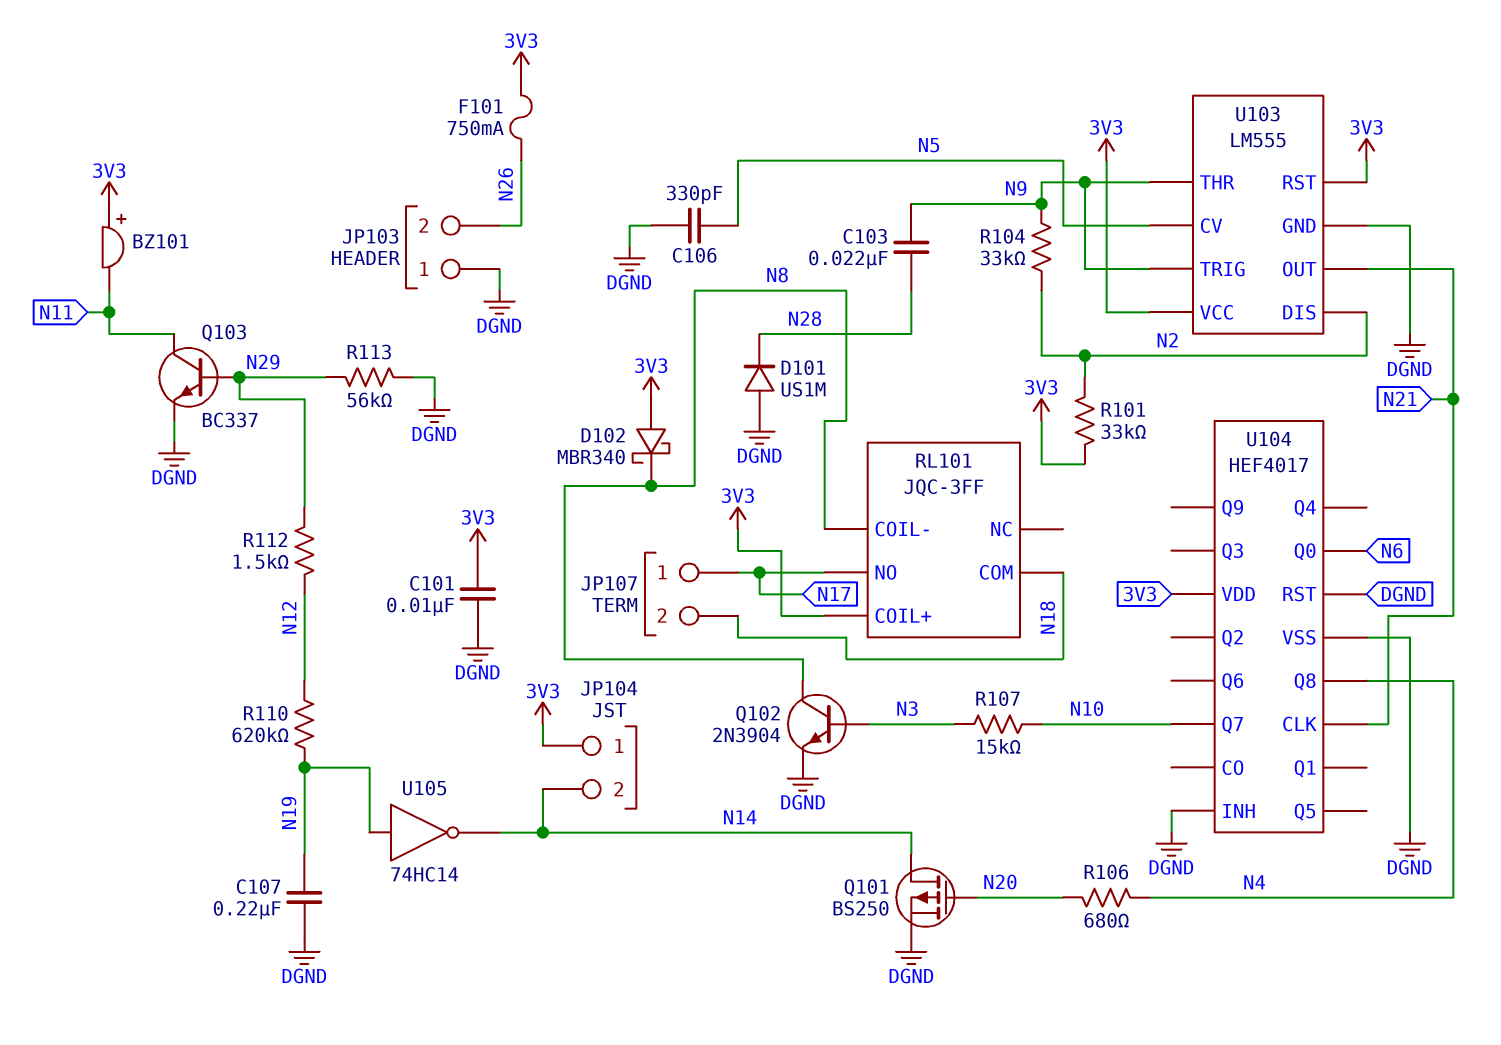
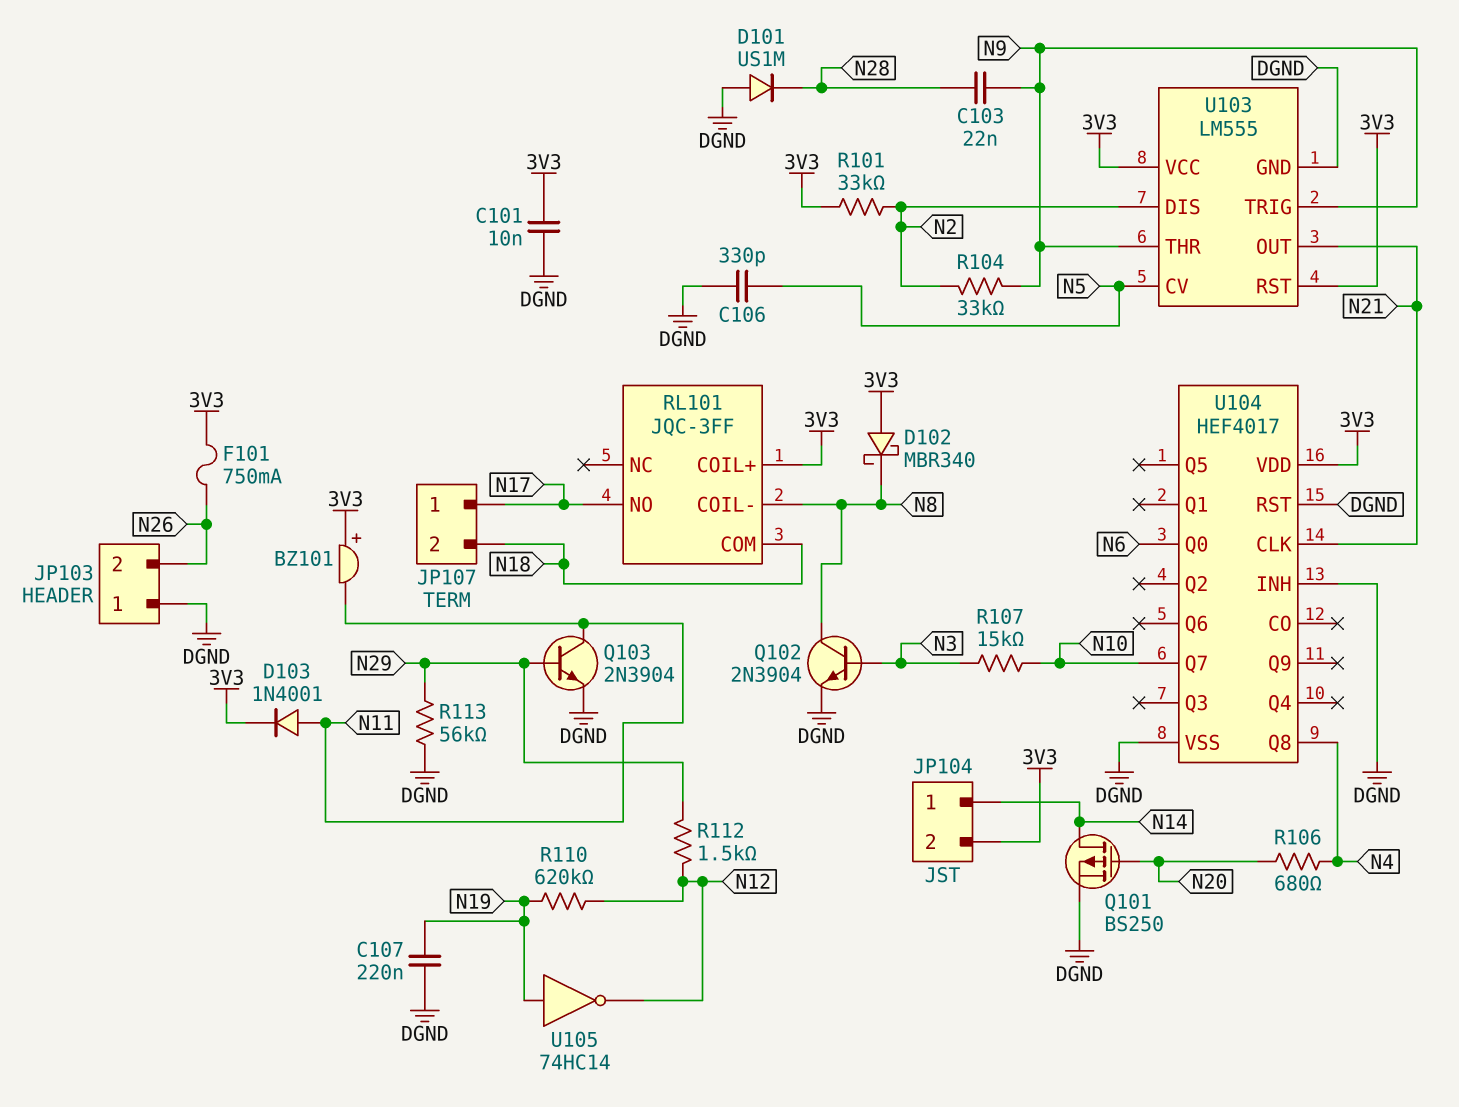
D103: none -> diode 1N4001 (A N11, K 3V3)
JP104 pin 1: 3V3 -> N14
JP104 pin 2: N14 -> 3V3
Q103: NPN BC337 (B N29, C N11, E DGND) -> NPN 2N3904 (B N29, C N11, E DGND)
U105: NOT 74HC14 (in N19, out N14) -> NOT 74HC14 (in N19, out N12)

